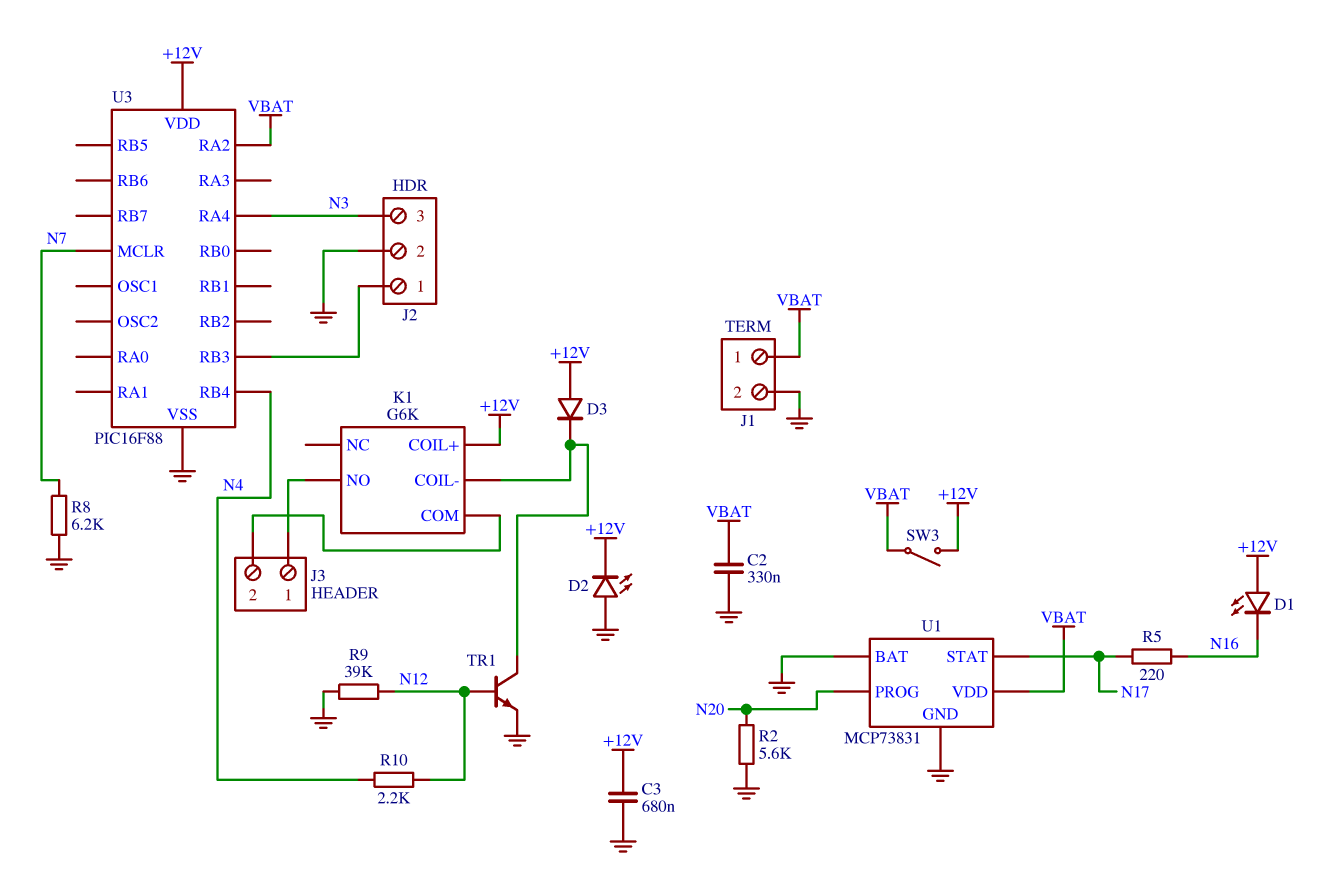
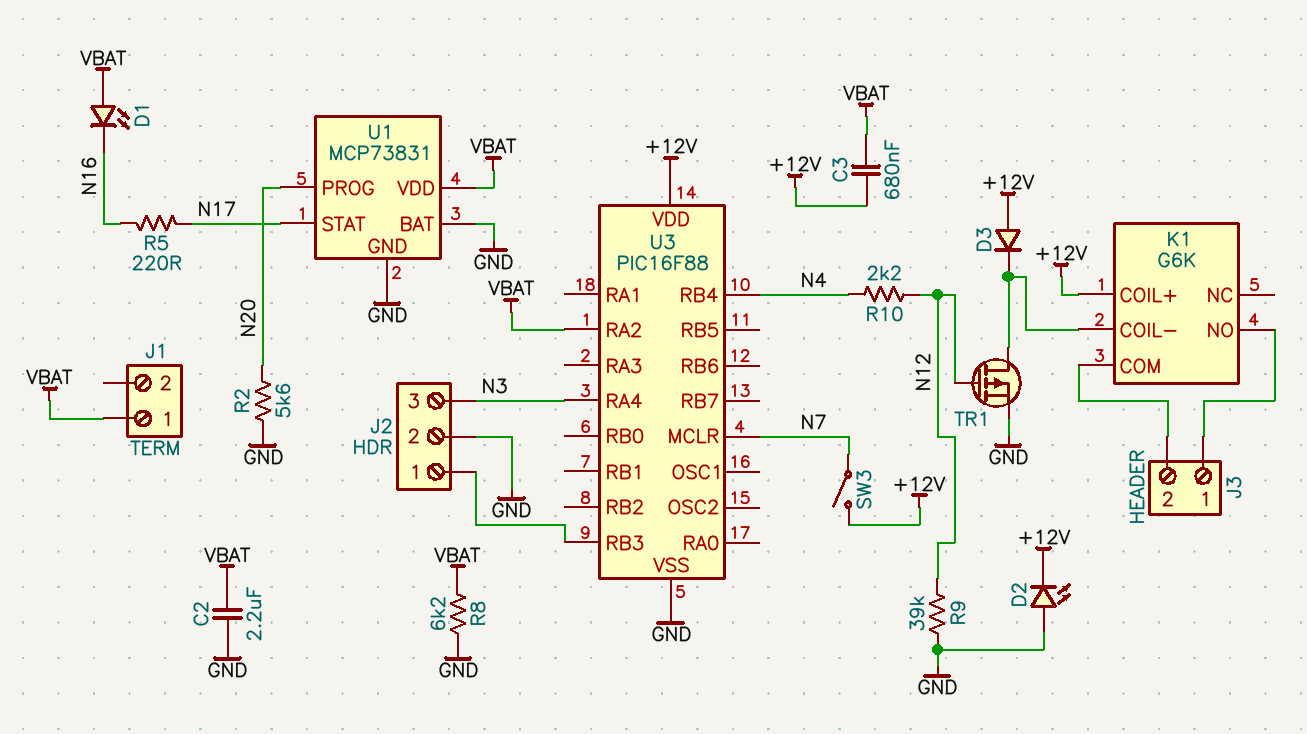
C2: 330nF (GND, VBAT) -> 2.2uF (GND, VBAT)
C3: 680nF (+12V, GND) -> 680nF (+12V, VBAT)
D1: LED (A +12V, K N16) -> LED (A VBAT, K N16)
J1 pin 2: GND -> none
R8: 6.2k (GND, N7) -> 6.2k (GND, VBAT)
SW3: switch (+12V, VBAT) -> switch (+12V, N7)
TR1: NPN (B N12, C K1/COIL-, E GND) -> PMOS (G N12, D K1/COIL-, S GND)

